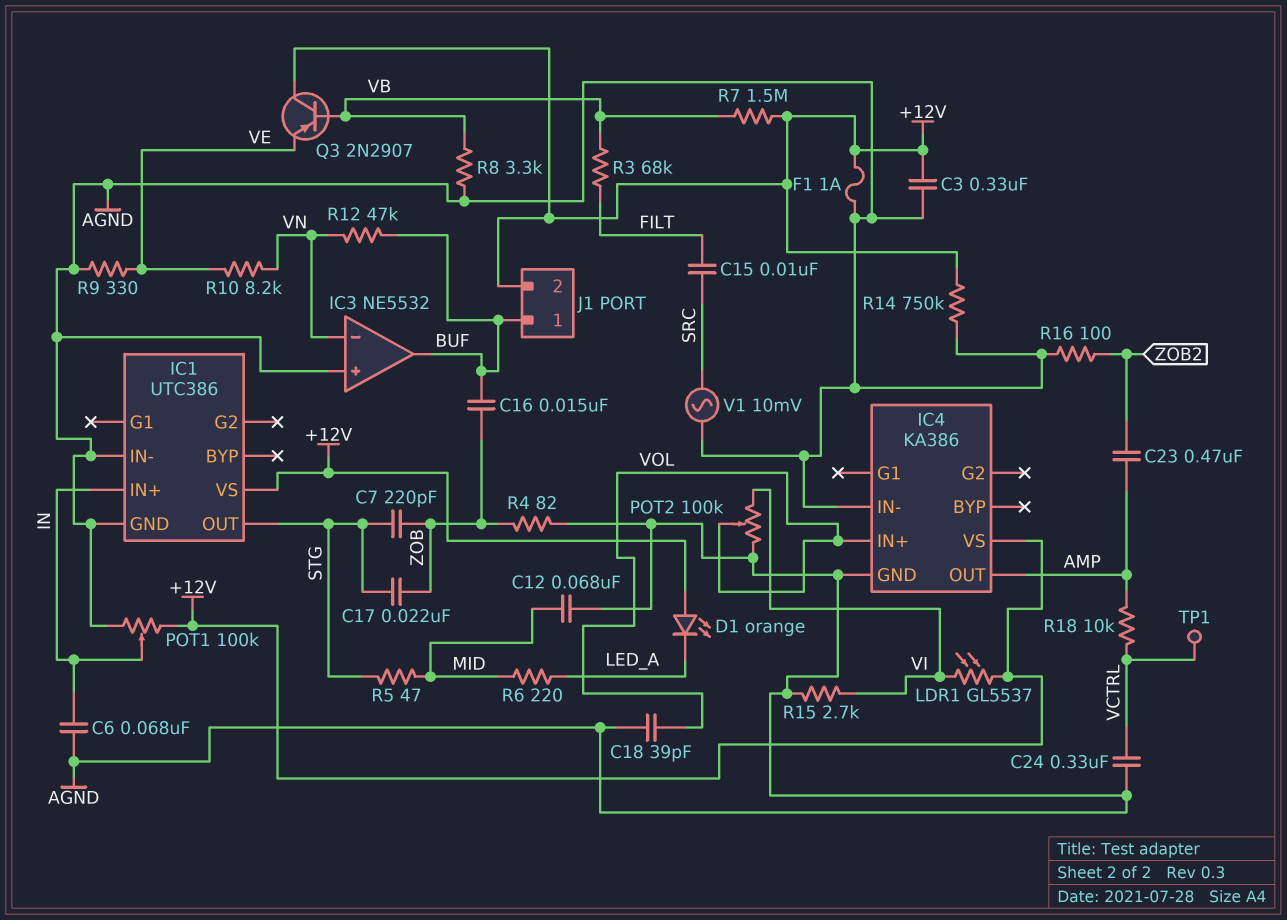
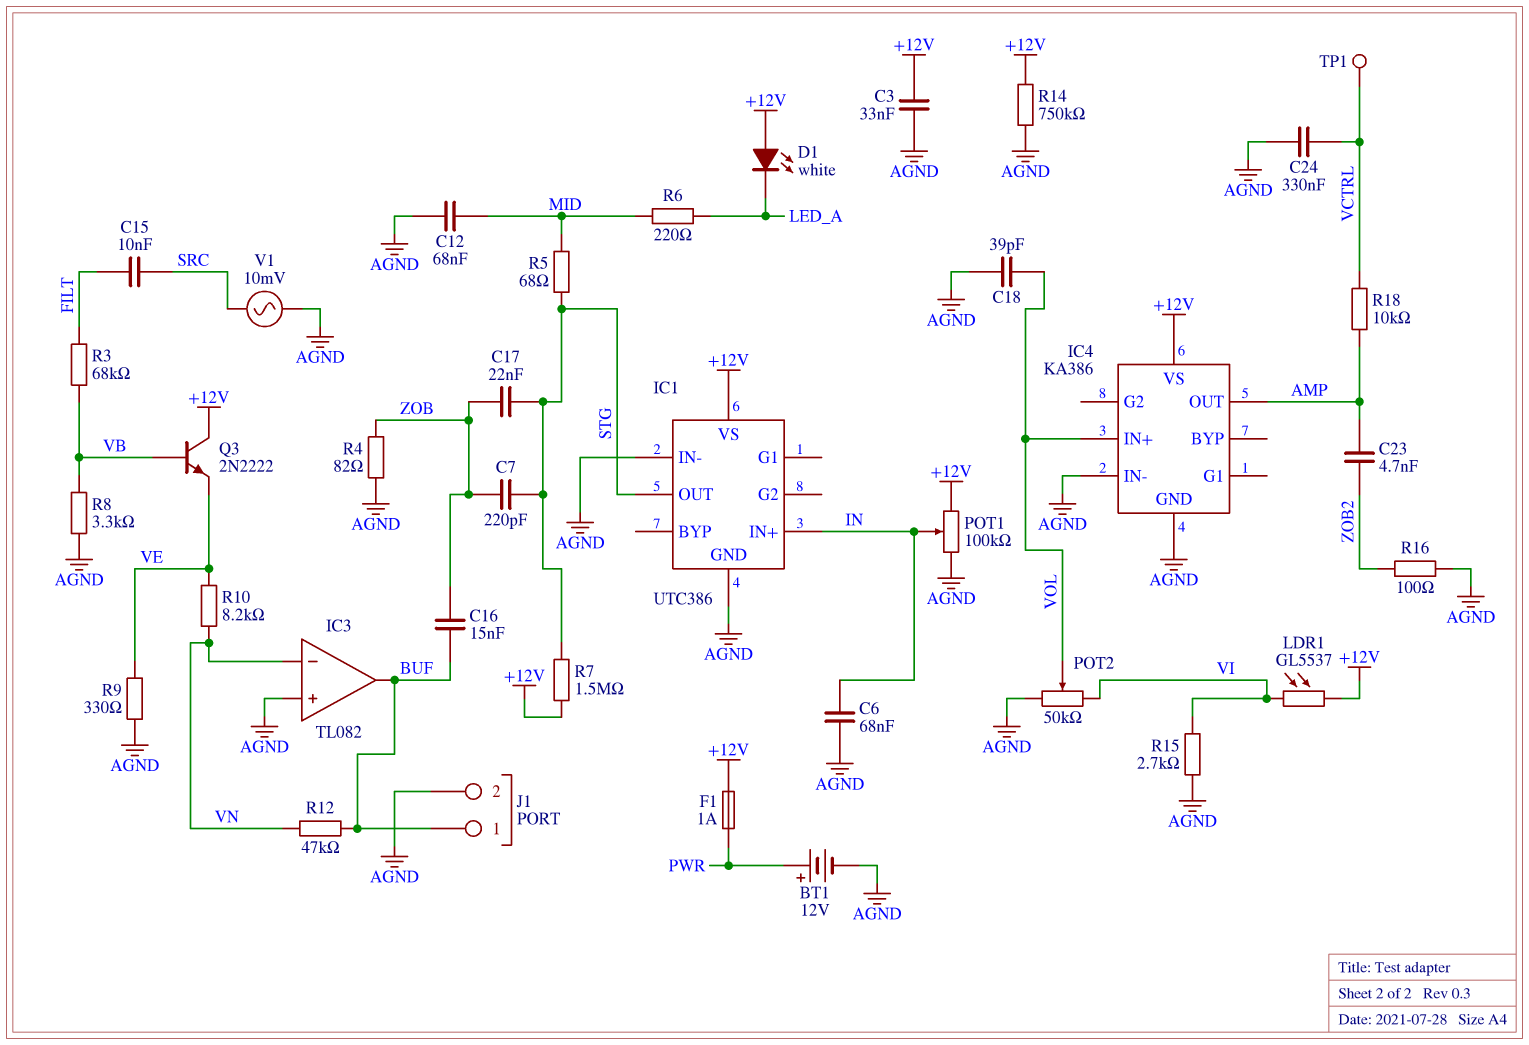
BT1: none -> 12V (plus PWR, minus AGND)
C3: 330nF (+12V, AGND) -> 33nF (+12V, AGND)
C23: 470nF (AMP, ZOB2) -> 4.7nF (AMP, ZOB2)
D1: LED orange (A +12V, K LED_A) -> LED white (A +12V, K LED_A)
F1: 1A (+12V, AGND) -> 1A (+12V, PWR)
IC3: NE5532 -> TL082
J1 pin 2: +12V -> AGND
POT2: 100k (AGND, VI, wiper VOL) -> 50k (AGND, VI, wiper VOL)
Q3: PNP 2N2907 (B VB, C +12V, E VE) -> NPN 2N2222 (B VB, C +12V, E VE)
R5: 47 (MID, STG) -> 68 (MID, STG)
R7: 1.5M (+12V, VB) -> 1.5M (+12V, STG)

